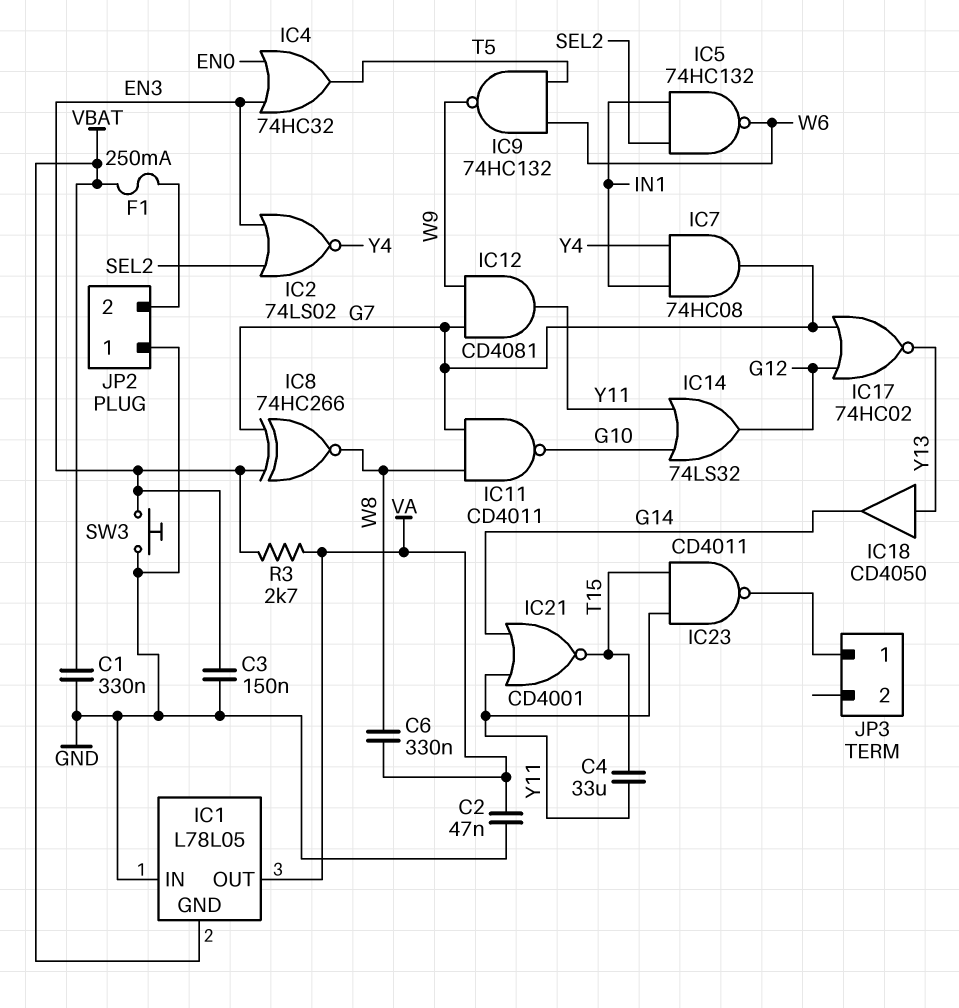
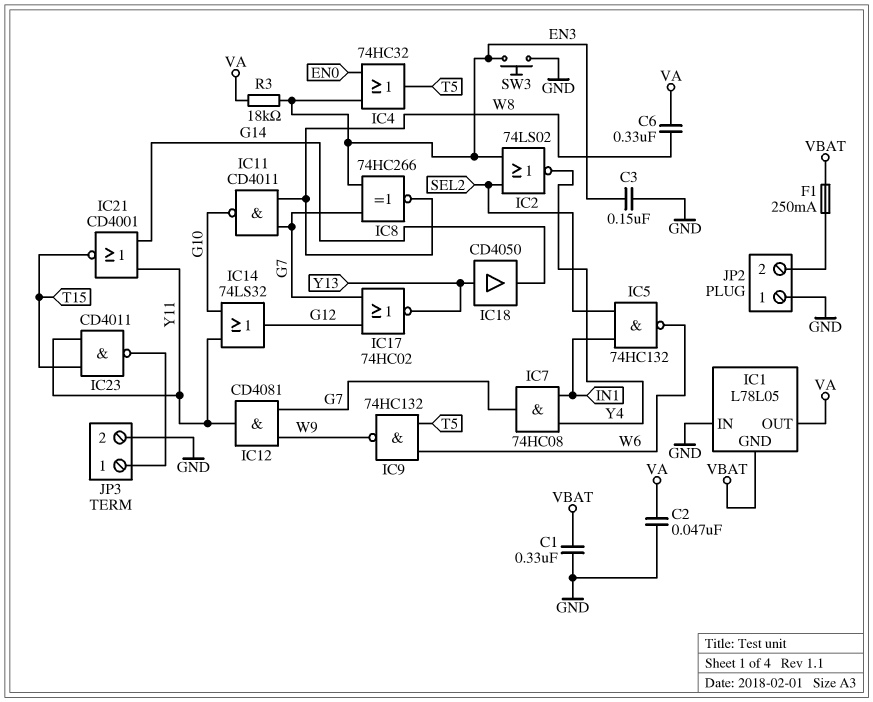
C4: 33uF (T15, Y11) -> none
JP3 pin 2: none -> GND
R3: 2.7k (EN3, VA) -> 18k (EN3, VA)

